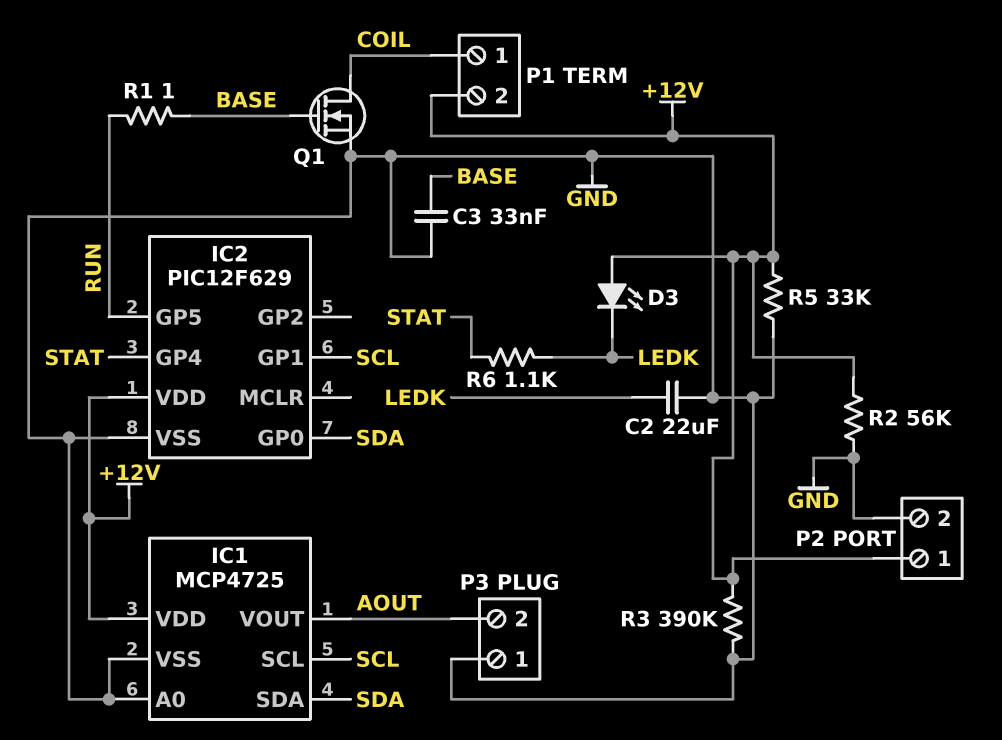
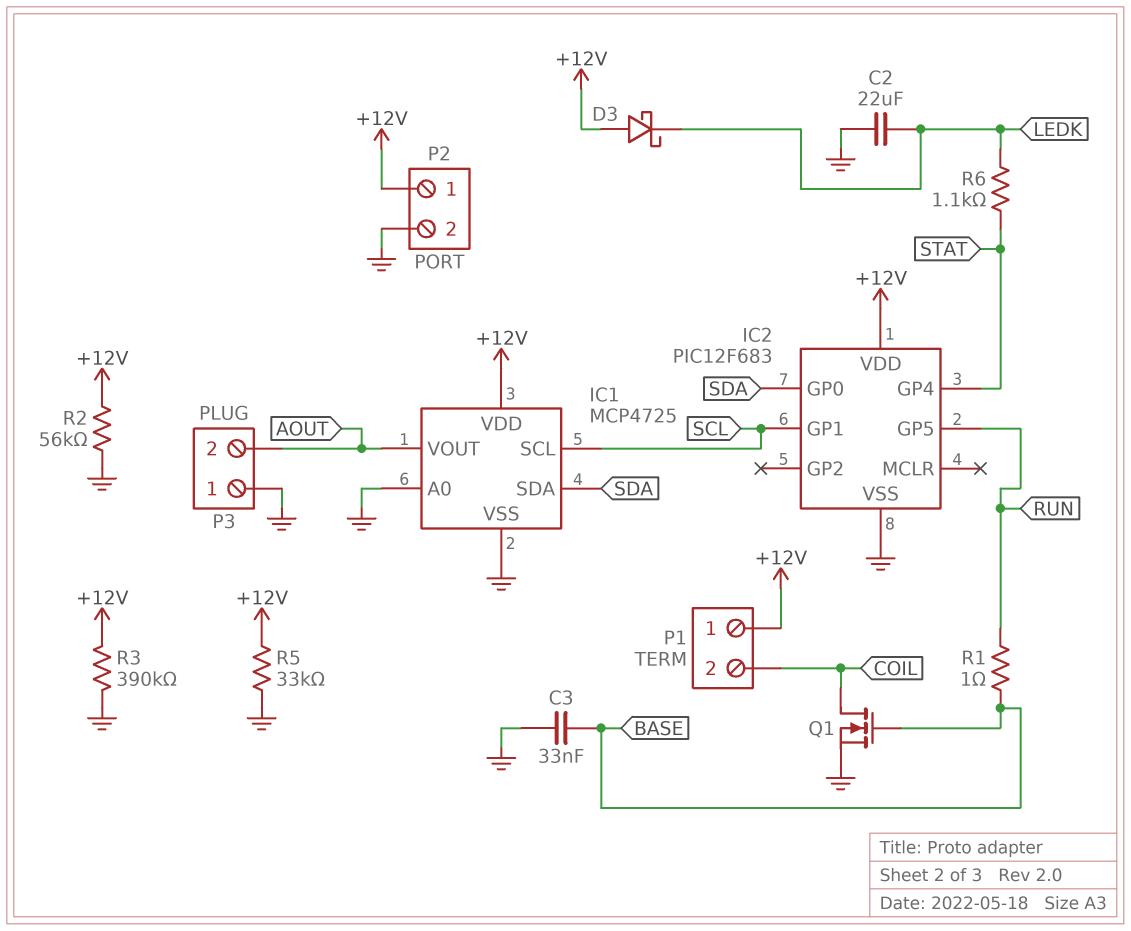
D3: LED (A +12V, K LEDK) -> schottky (A +12V, K LEDK)
IC2: PIC12F629 -> PIC12F683
P1 pin 1: COIL -> +12V
P1 pin 2: +12V -> COIL

